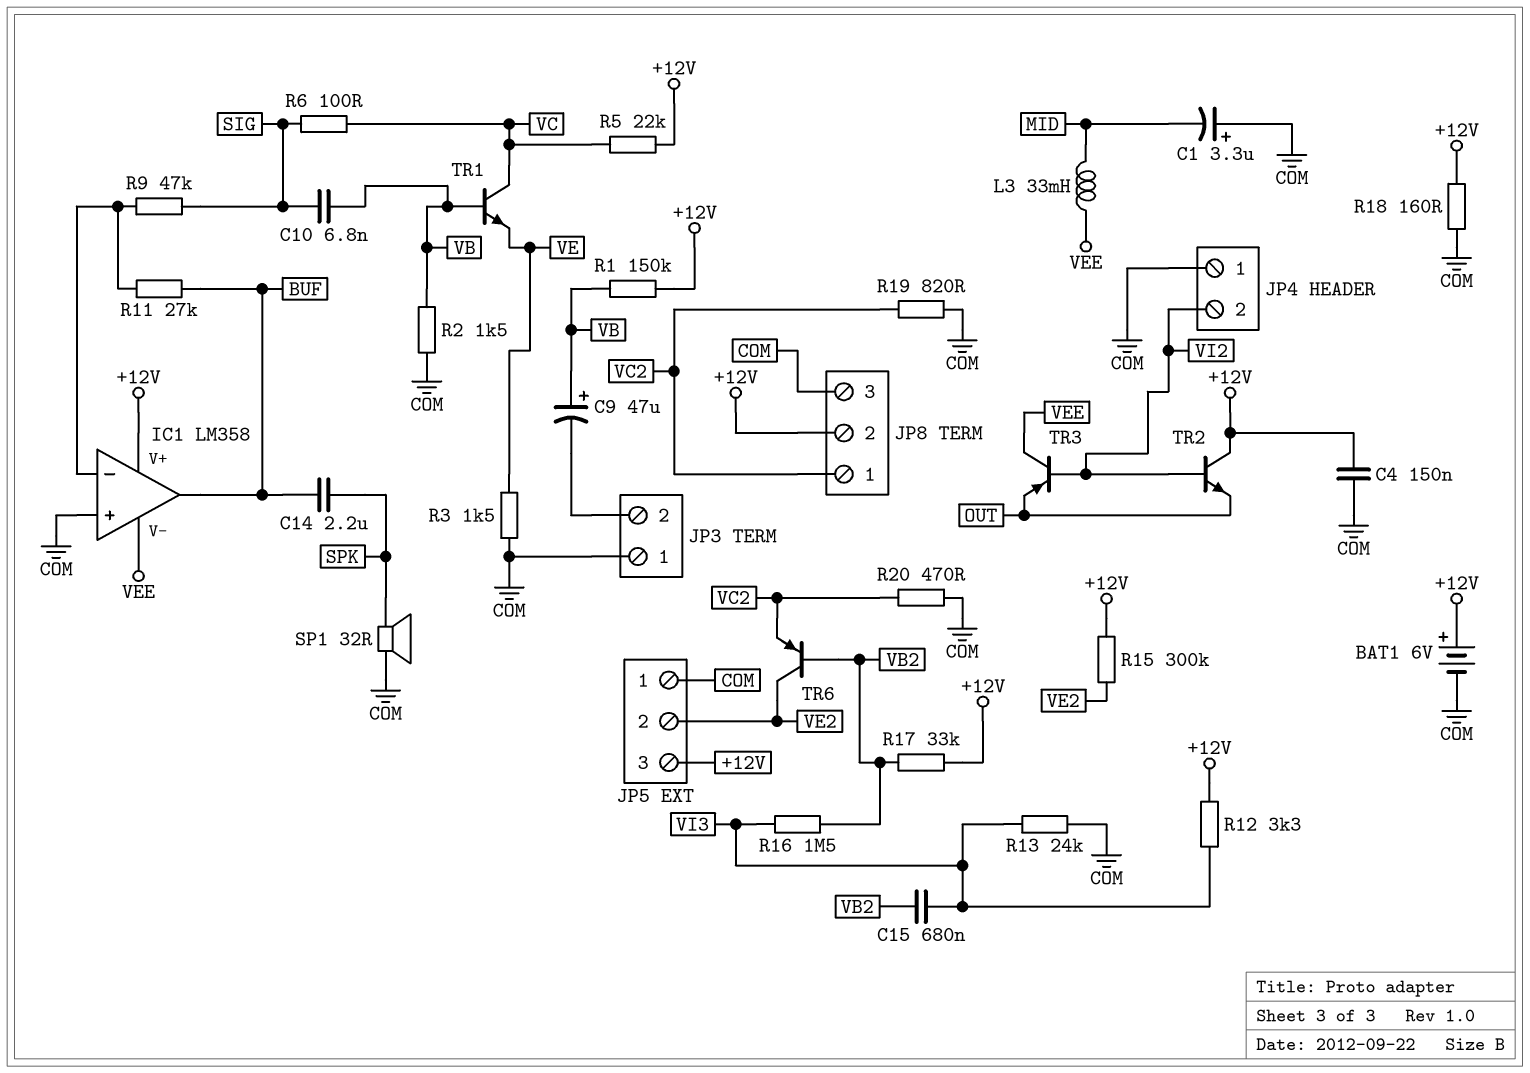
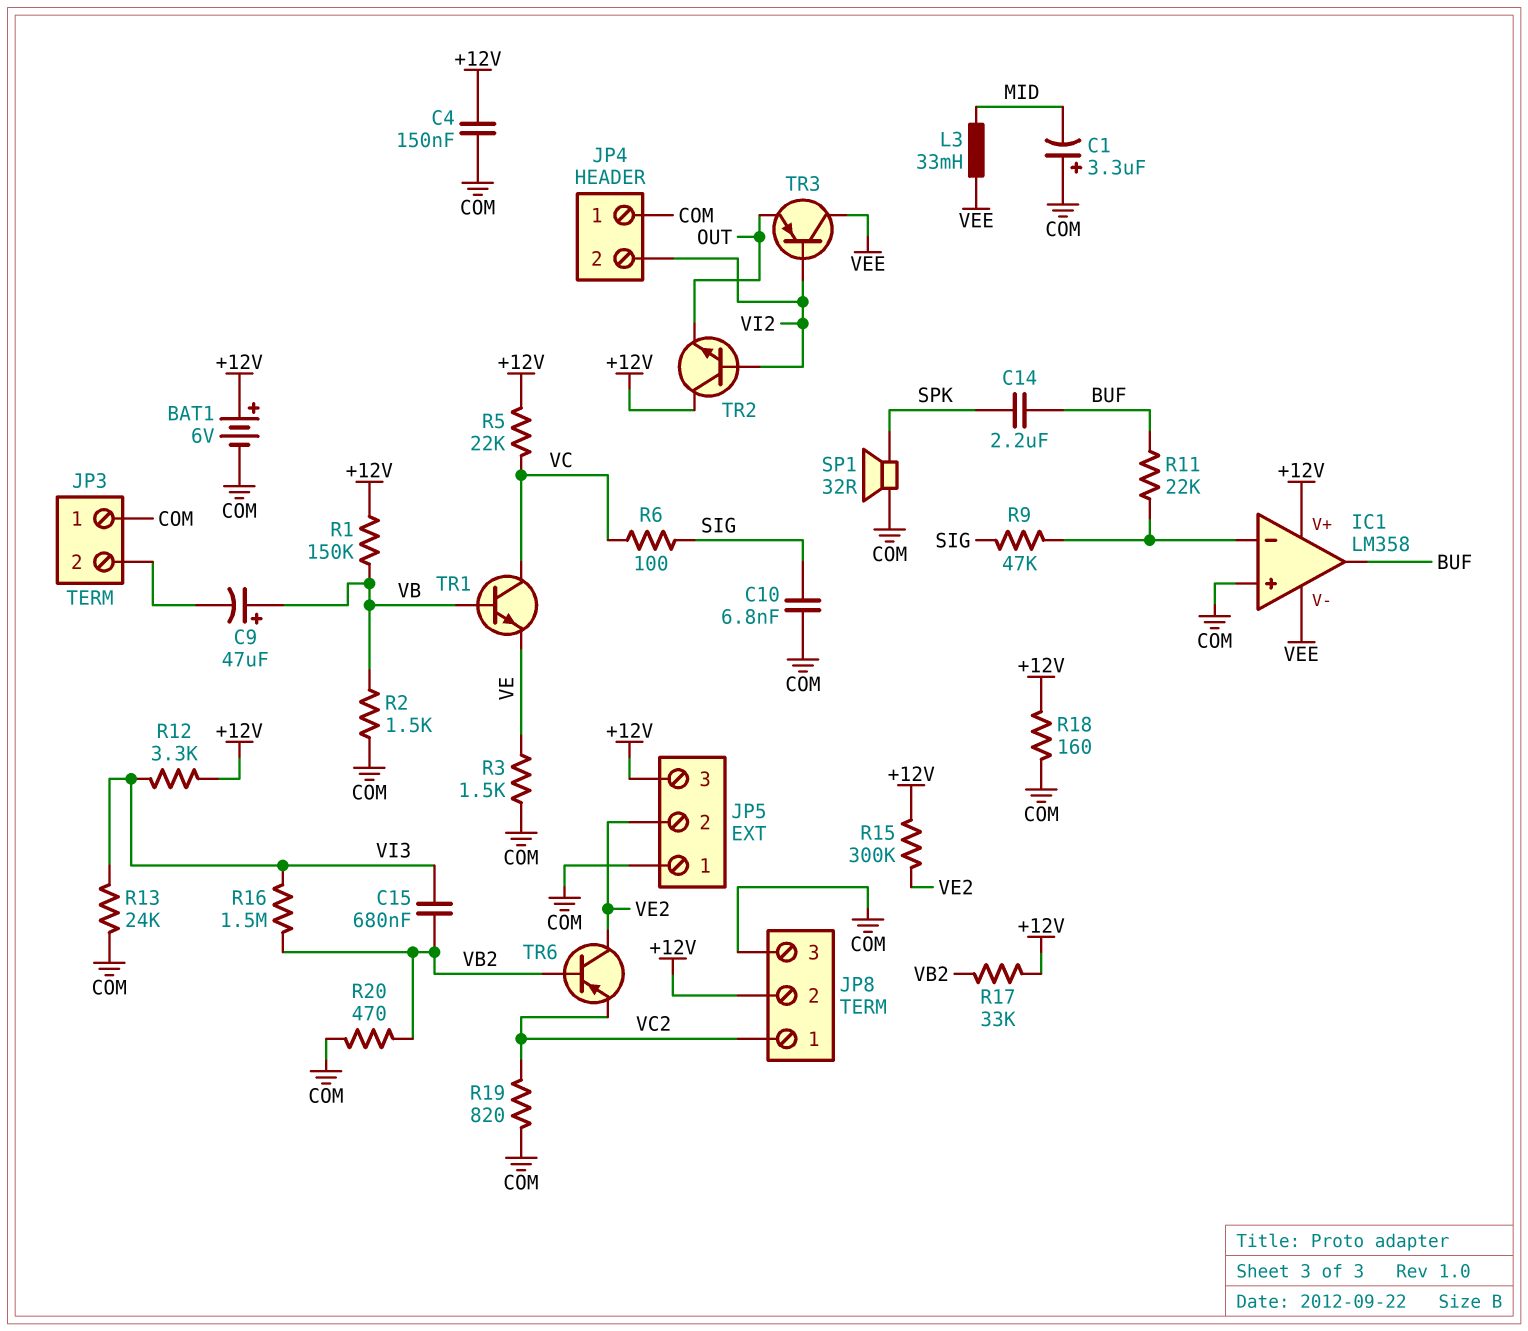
C10: 6.8nF (SIG, VB) -> 6.8nF (COM, SIG)
R11: 27k (BUF, IC1/in-) -> 22k (BUF, IC1/in-)
R20: 470 (COM, VC2) -> 470 (COM, VB2)

